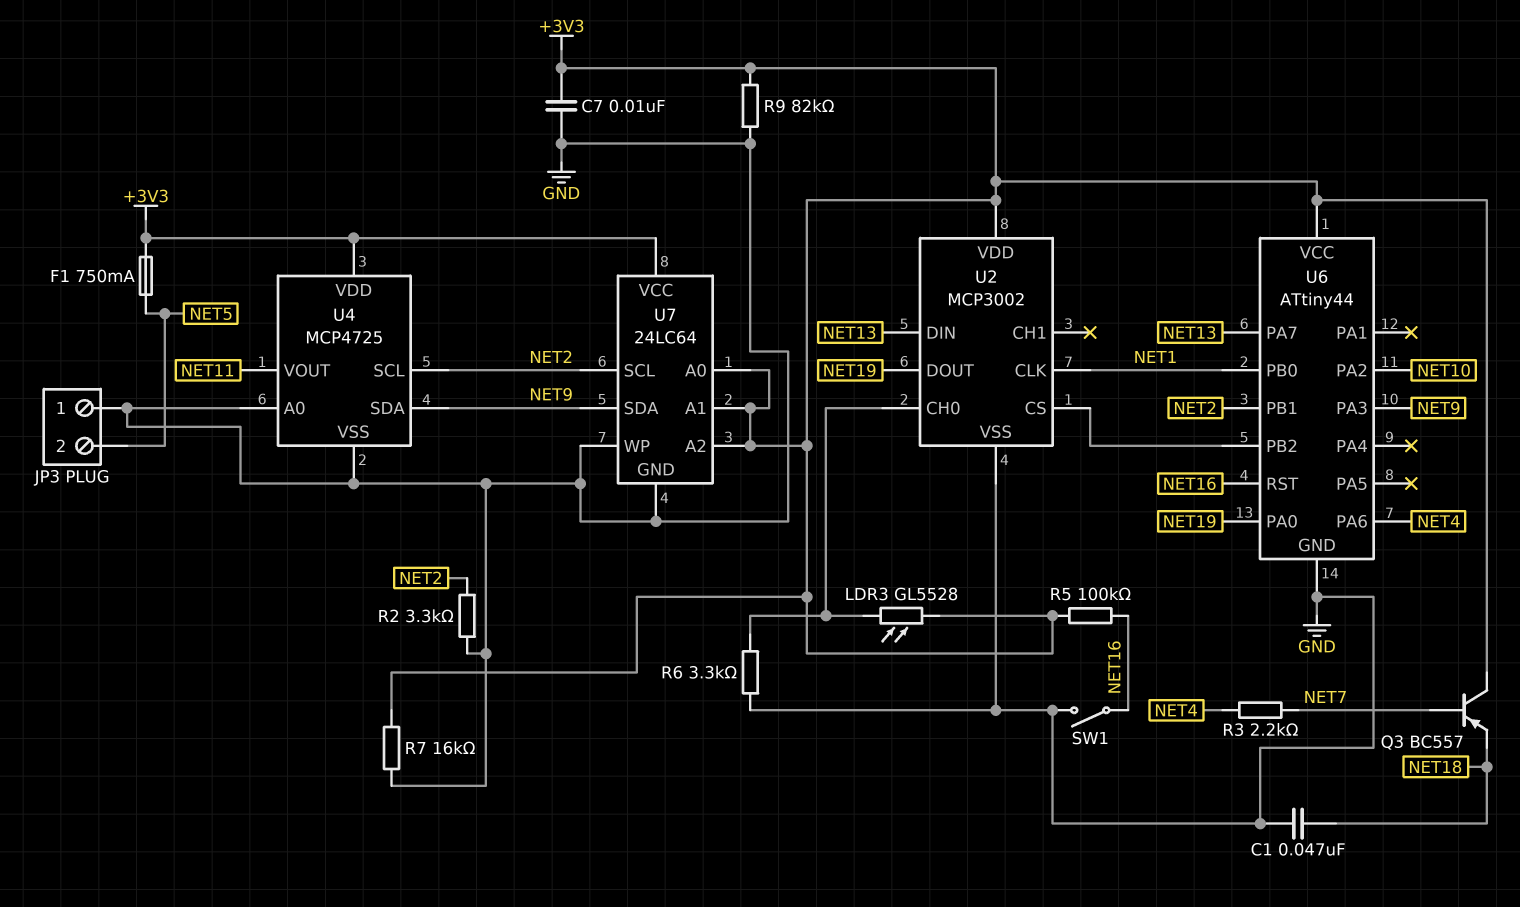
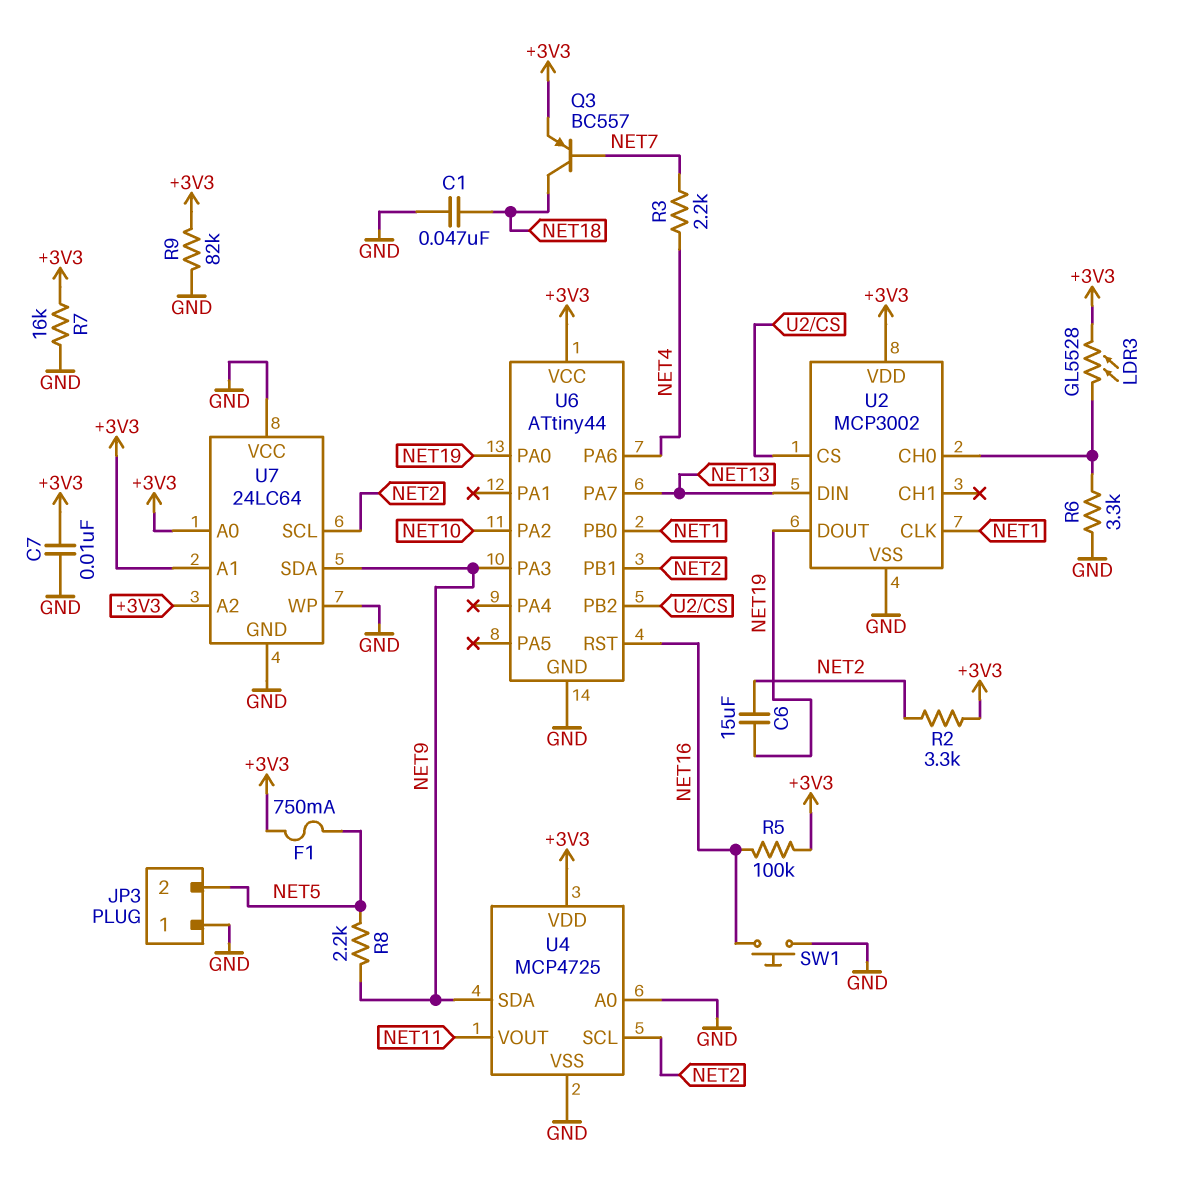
C6: none -> 15uF (NET2, NET19)
Q3: PNP BC557 (B NET7, C +3V3, E NET18) -> PNP BC557 (B NET7, C NET18, E +3V3)
R2: 3.3k (GND, NET2) -> 3.3k (+3V3, NET2)
R8: none -> 2.2k (NET5, NET9)
SW1: switch (GND, NET16) -> button (GND, NET16)
U7 pin VCC: +3V3 -> GND

